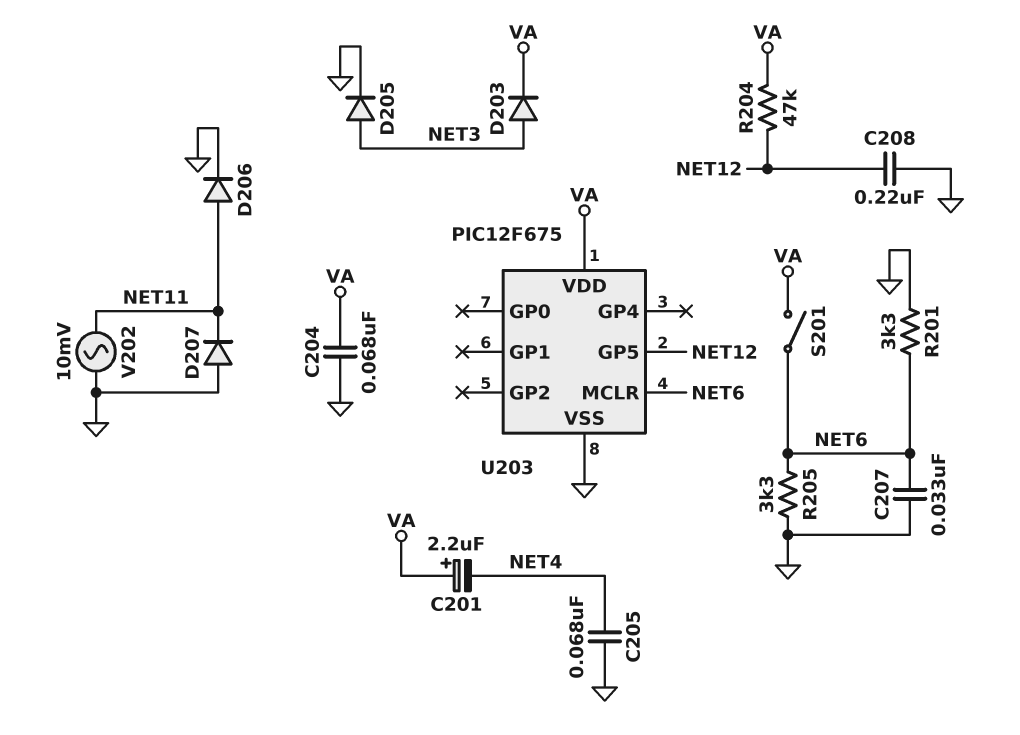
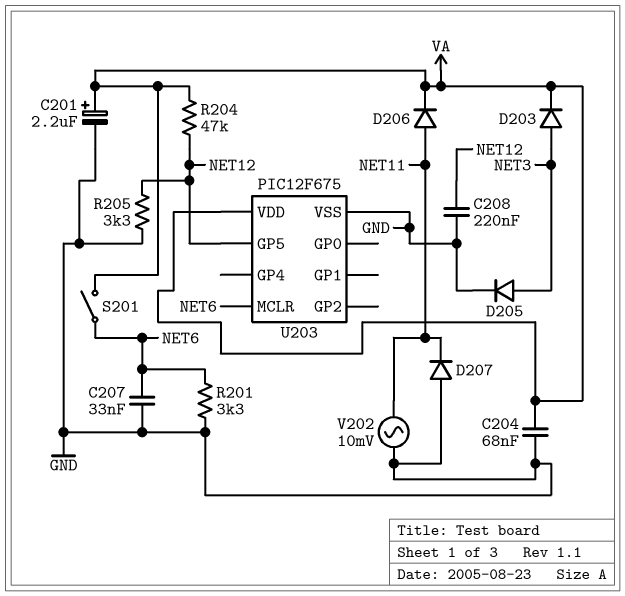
C201: 2.2uF (plus VA, minus NET4) -> 2.2uF (plus VA, minus GND)
C205: 68nF (GND, NET4) -> none
D206: diode (A NET11, K GND) -> diode (A NET11, K VA)
R205: 3.3k (GND, NET6) -> 3.3k (GND, NET12)

